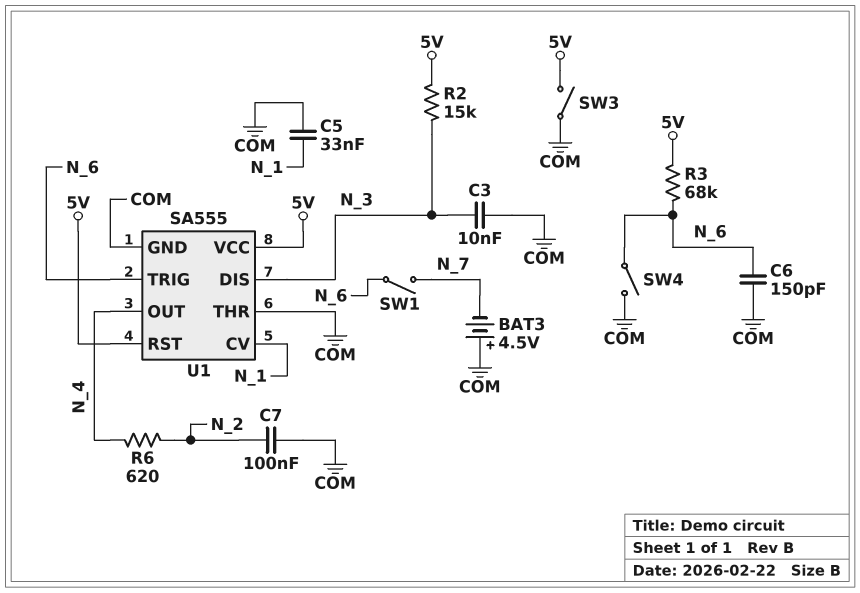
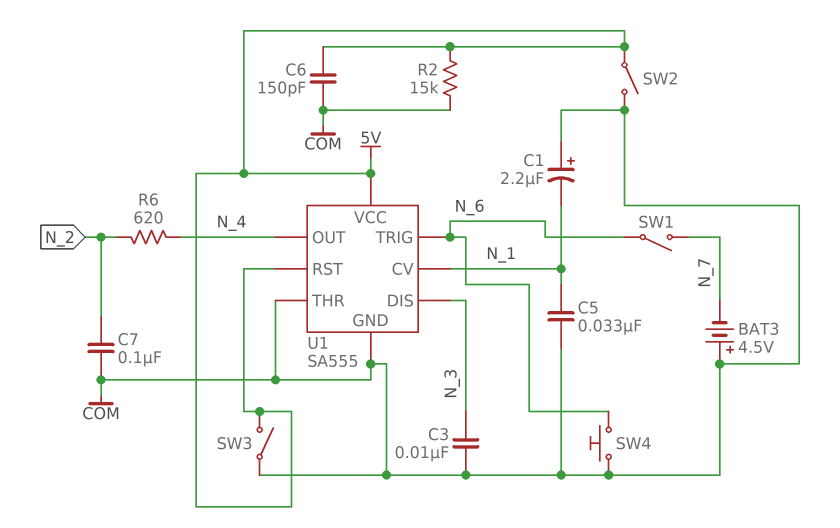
C1: none -> 2.2uF (plus COM, minus N_1)
C6: 150pF (COM, N_6) -> 150pF (5V, COM)
R2: 15k (5V, N_3) -> 15k (5V, COM)
R3: 68k (5V, N_6) -> none
SW2: none -> switch (5V, COM)
SW4: switch (COM, N_6) -> button (COM, N_6)

